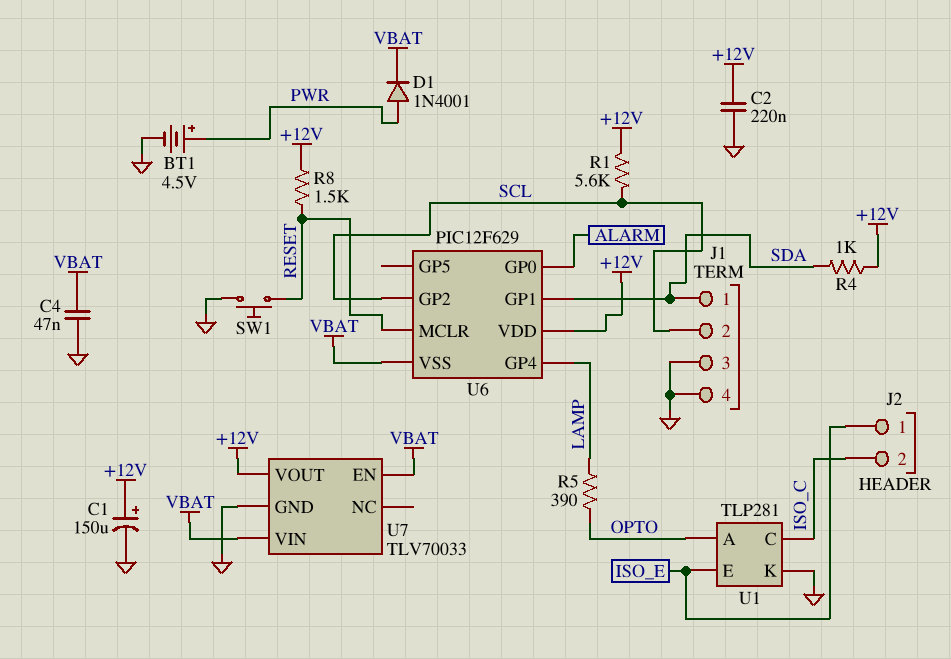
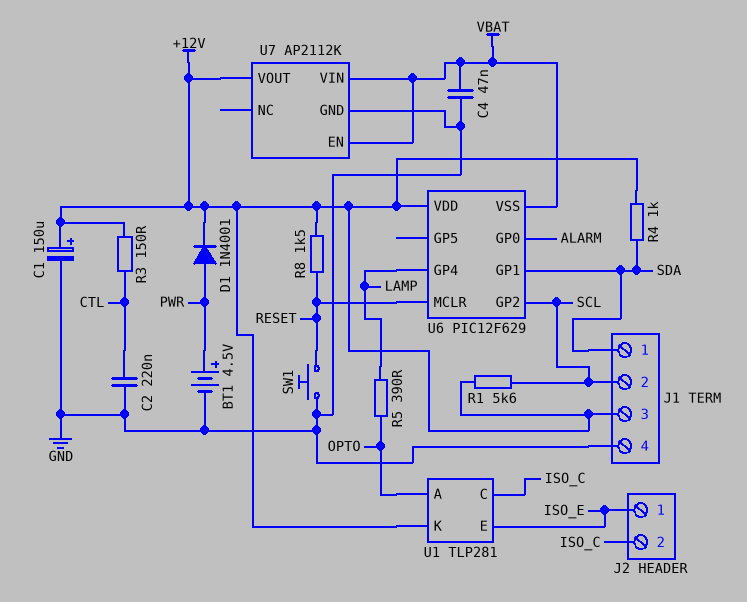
C2: 220nF (+12V, GND) -> 220nF (CTL, GND)
D1: diode 1N4001 (A PWR, K VBAT) -> diode 1N4001 (A PWR, K +12V)
J1 pin 3: GND -> +12V
R3: none -> 150 (+12V, CTL)
U1 pin K: GND -> +12V
U7: TLV70033 -> AP2112K

